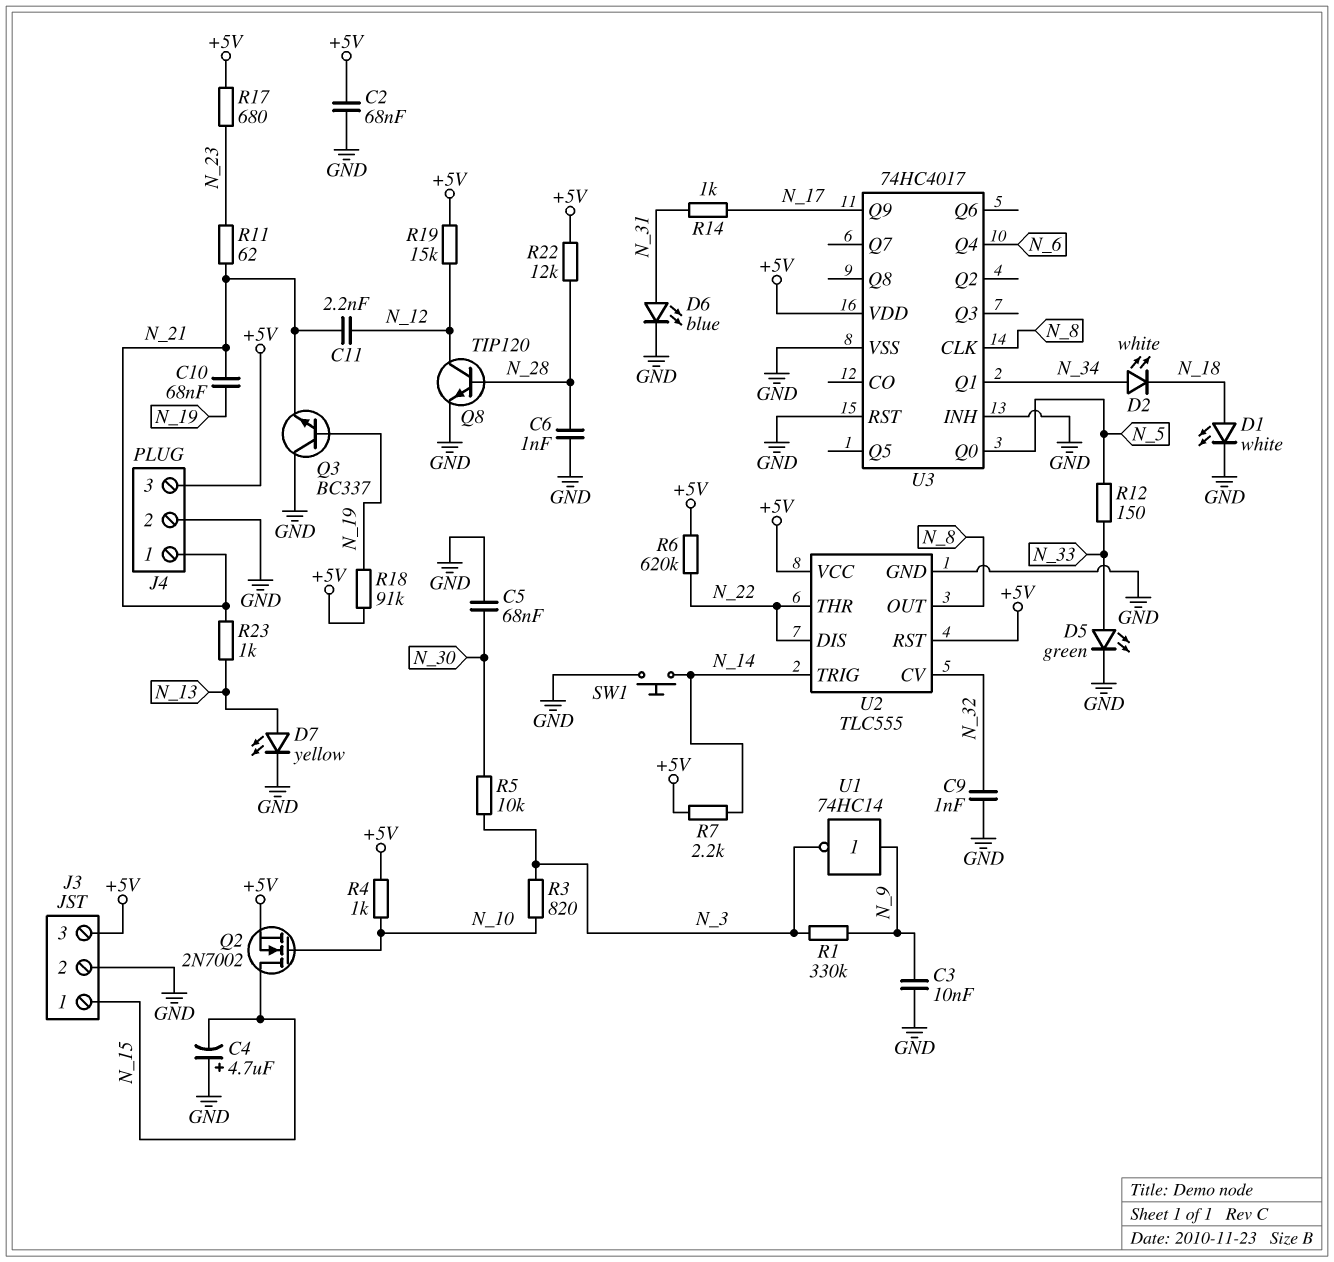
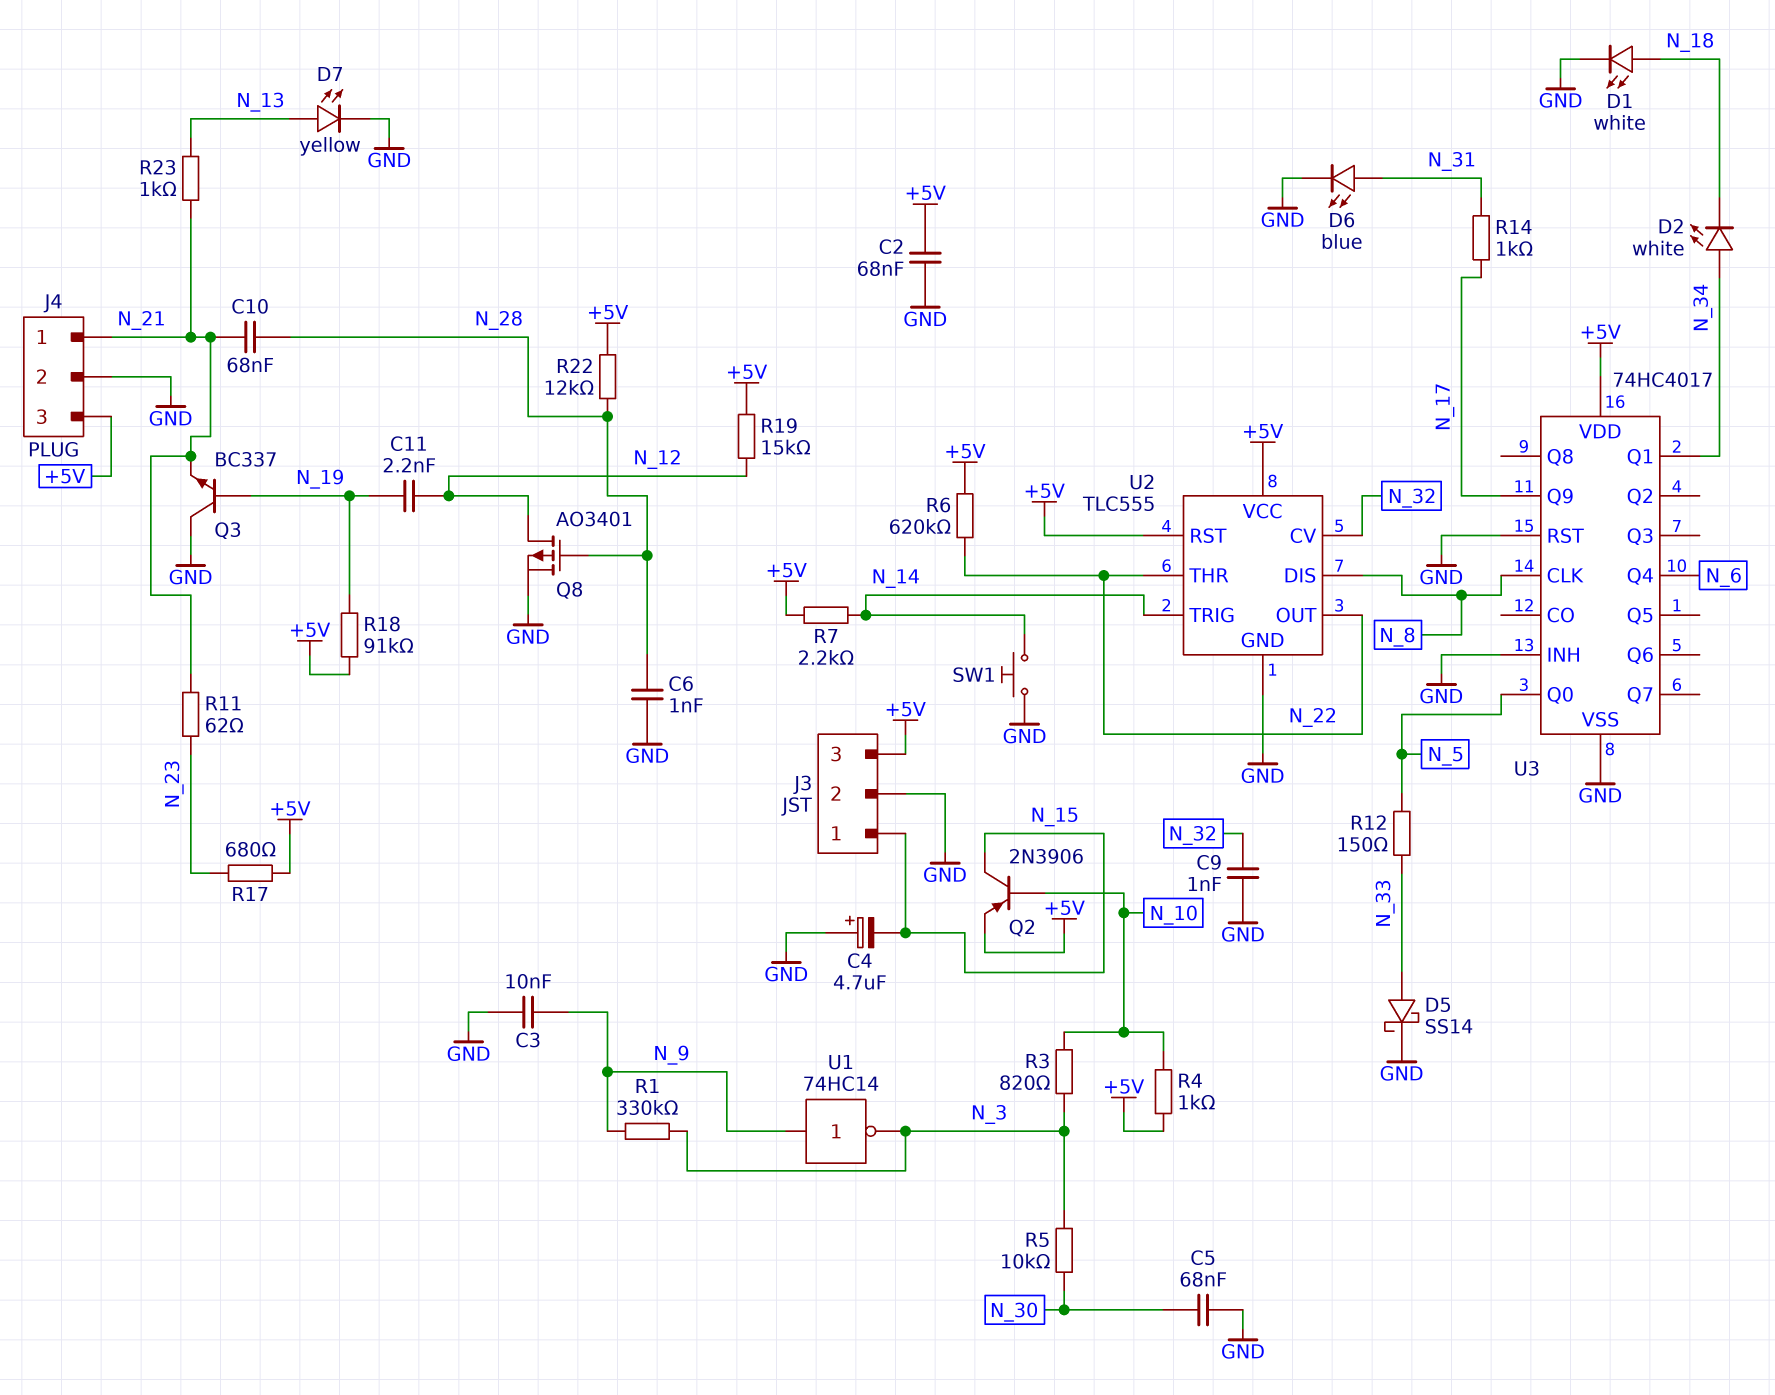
C10: 68nF (N_19, N_21) -> 68nF (N_21, N_28)
C11: 2.2nF (N_12, N_21) -> 2.2nF (N_12, N_19)
D5: LED green (A N_33, K GND) -> schottky SS14 (A N_33, K GND)
Q2: NMOS 2N7002 (G N_10, D N_15, S +5V) -> PNP 2N3906 (B N_10, C N_15, E +5V)
Q8: NPN TIP120 (B N_28, C N_12, E GND) -> PMOS AO3401 (G N_28, D N_12, S GND)
U2 pin DIS: N_22 -> N_8
U2 pin OUT: N_8 -> N_22

